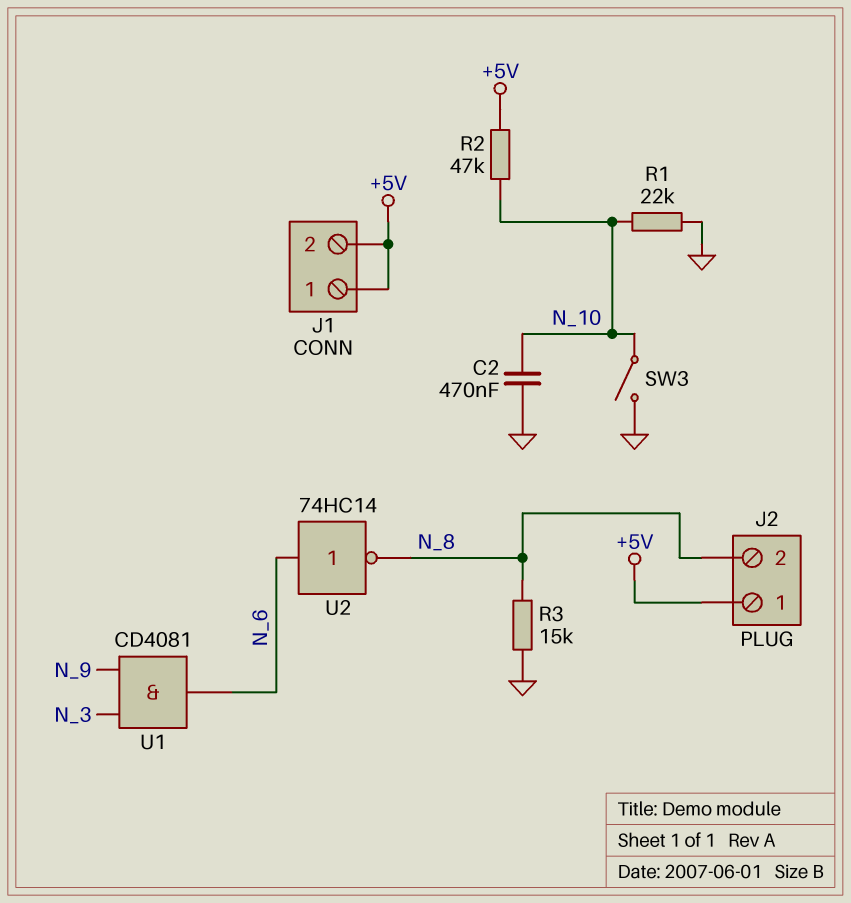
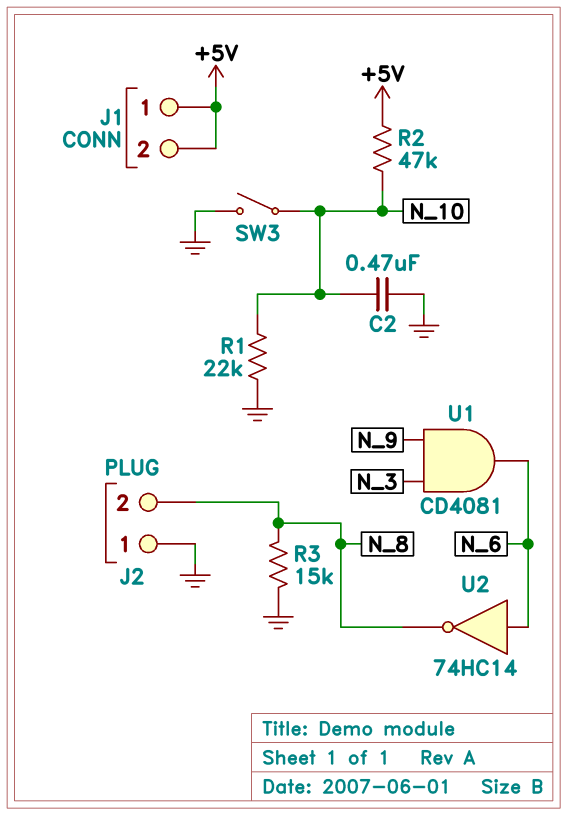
J2 pin 1: +5V -> GND

